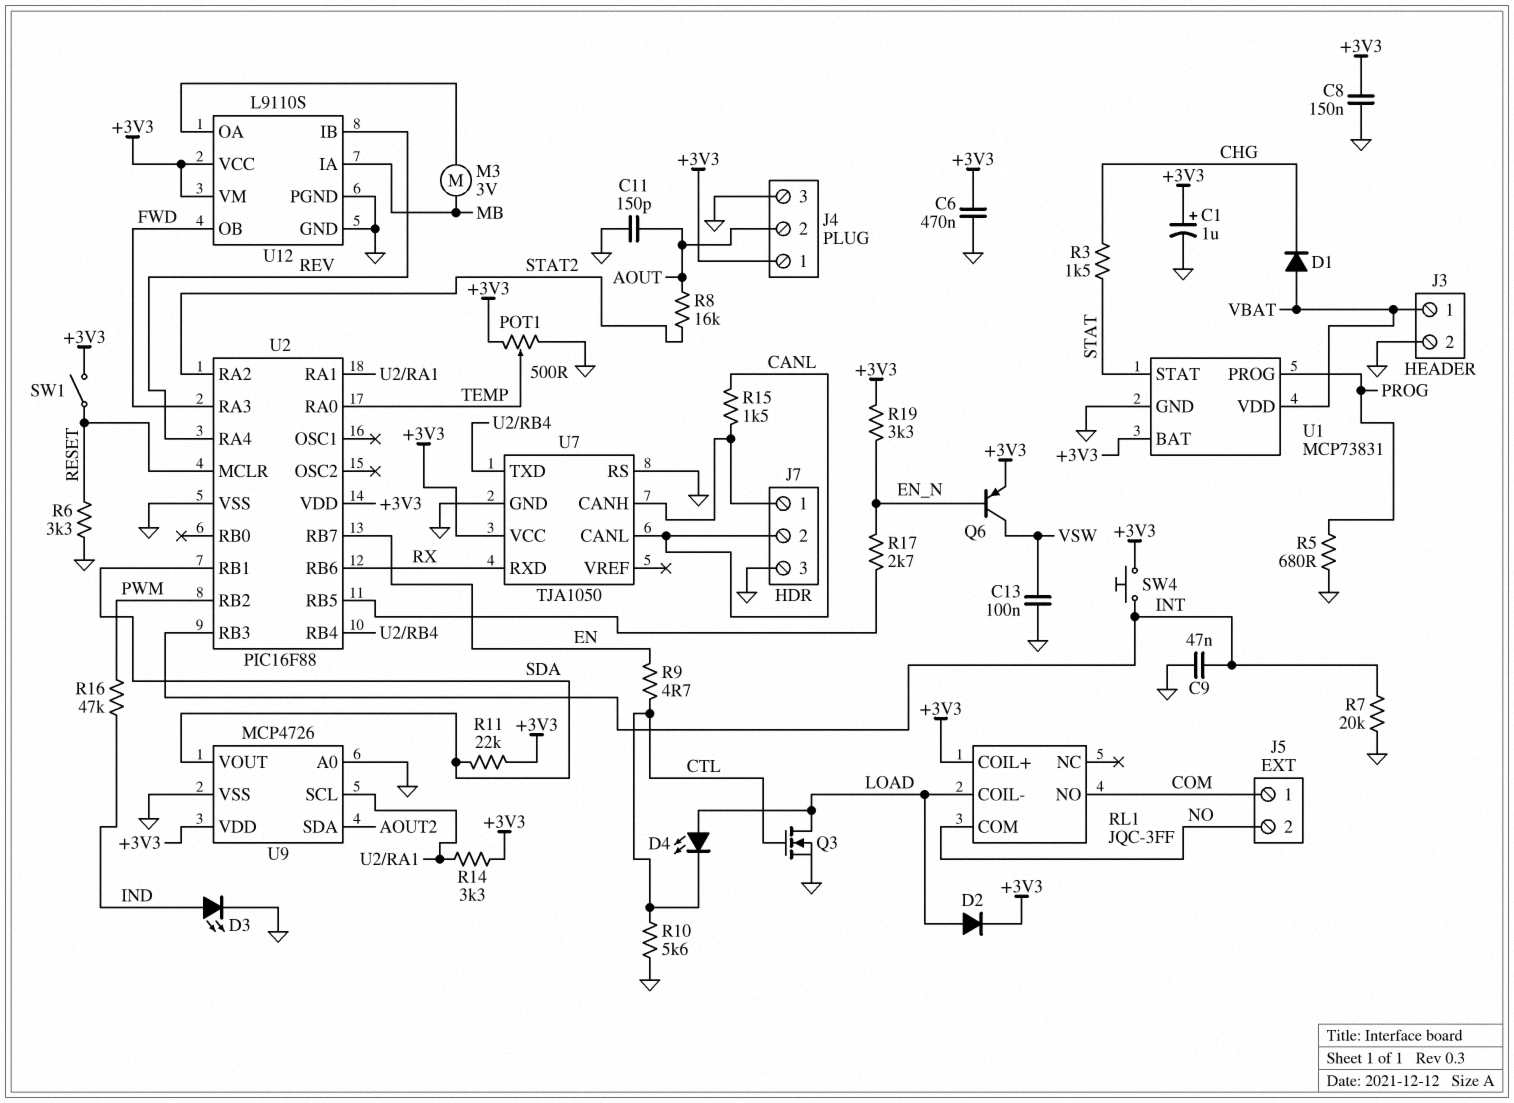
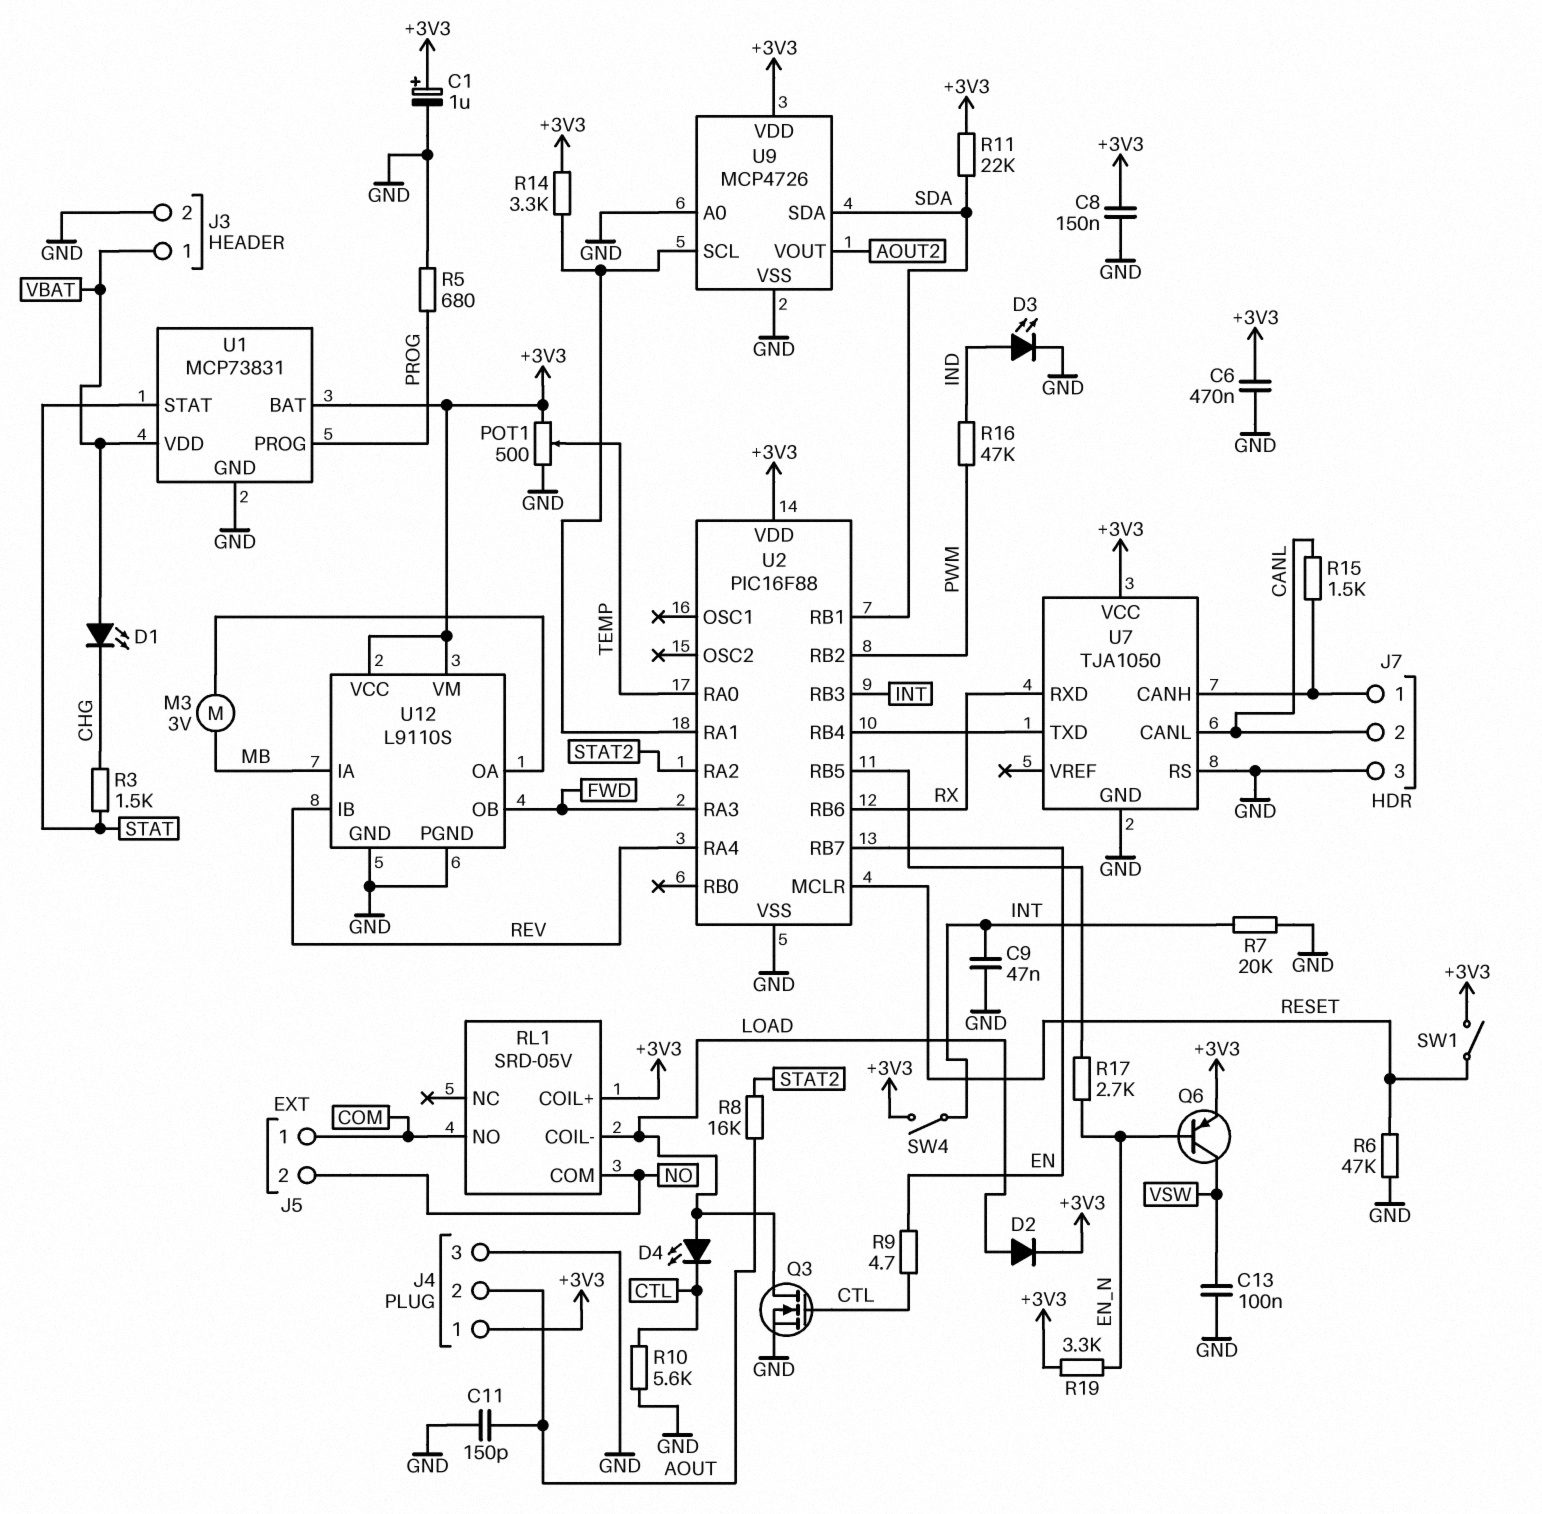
D1: diode (A VBAT, K CHG) -> LED (A VBAT, K CHG)
R6: 3.3k (GND, RESET) -> 47k (GND, RESET)
RL1: JQC-3FF -> SRD-05V
SW4: button (+3V3, INT) -> switch (+3V3, INT)
U9 pin SDA: AOUT2 -> SDA
U9 pin VOUT: SDA -> AOUT2

